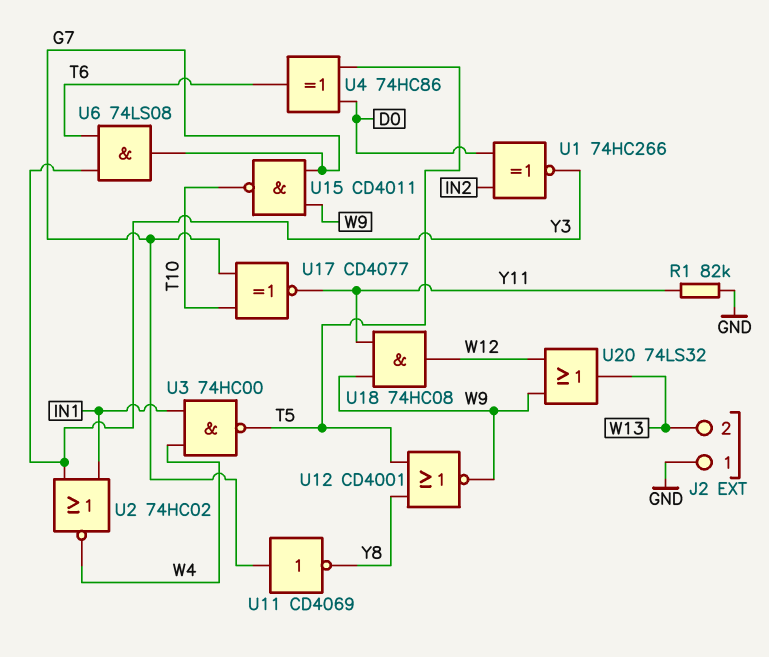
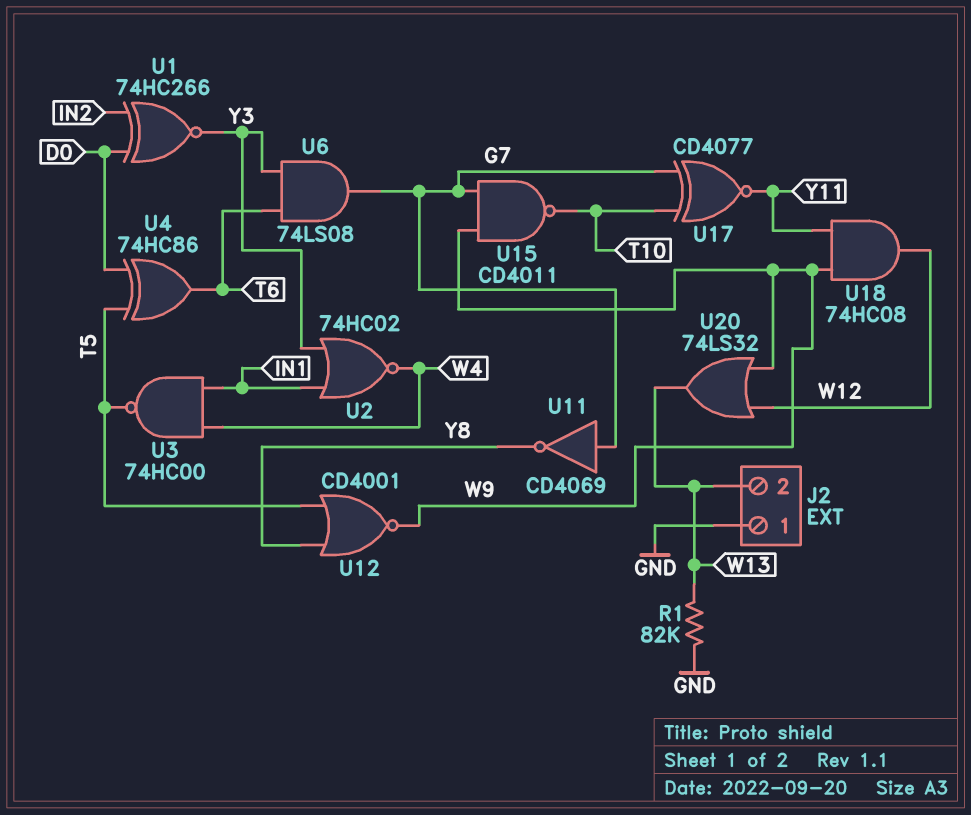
R1: 82k (GND, Y11) -> 82k (GND, W13)

